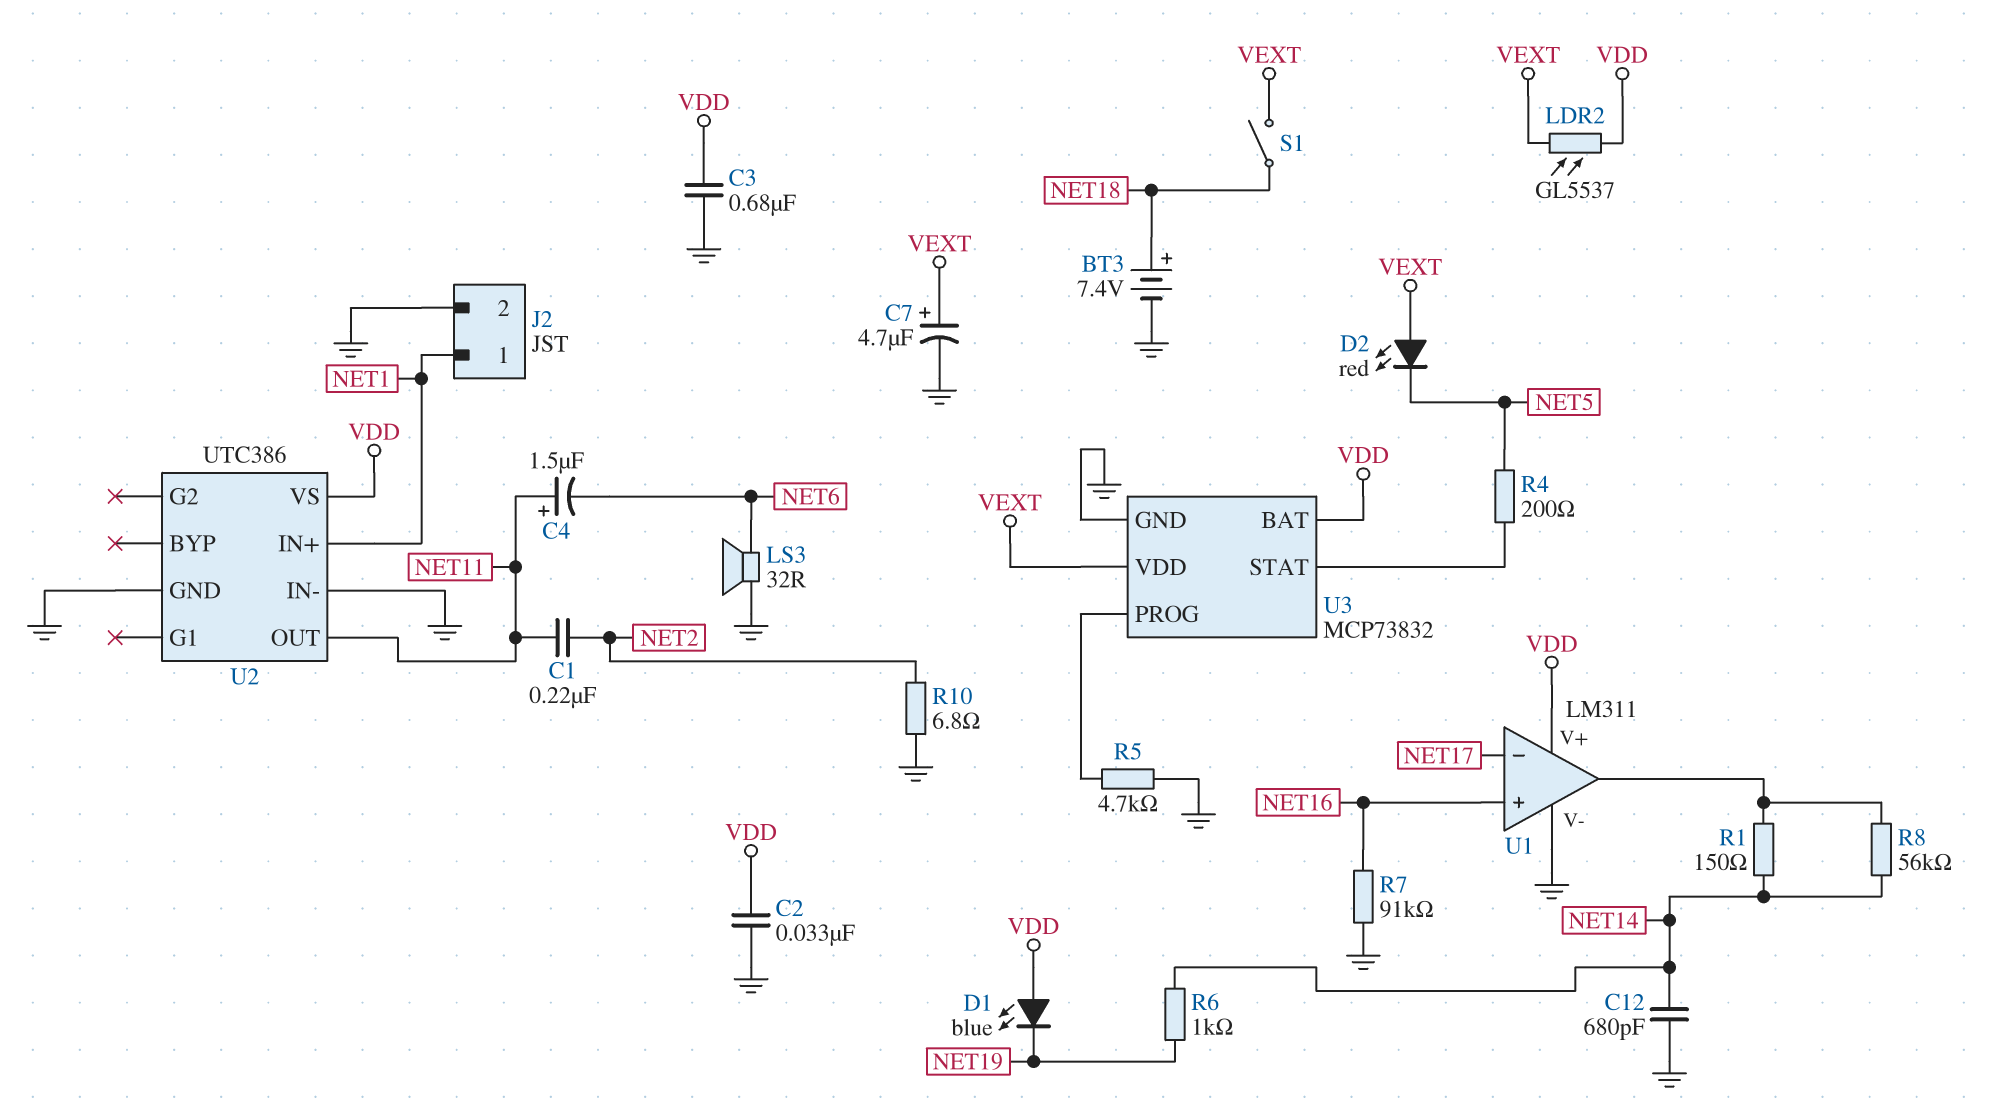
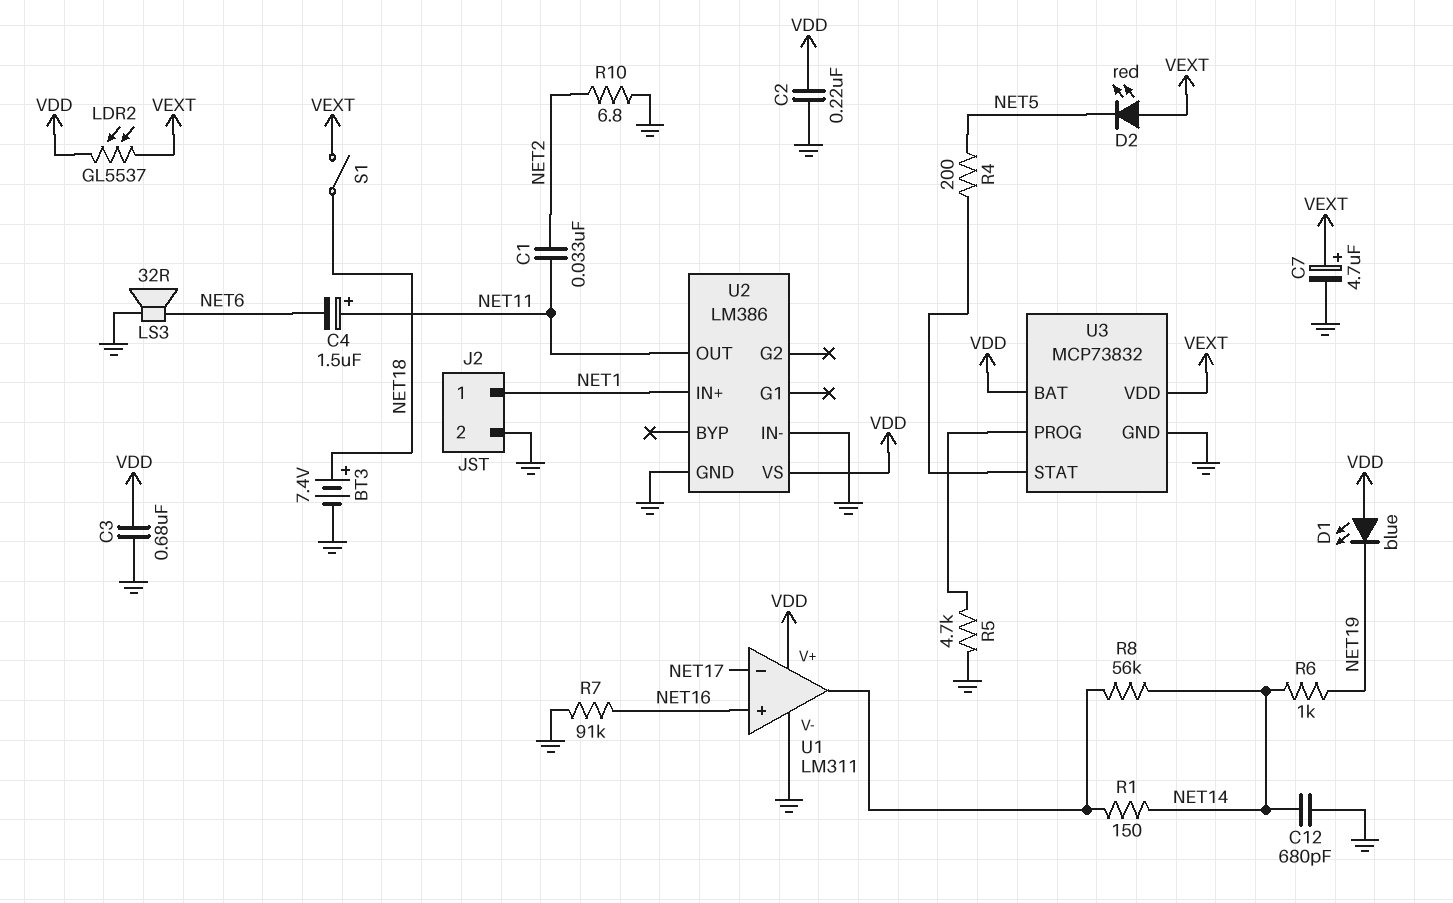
C1: 220nF (NET2, NET11) -> 33nF (NET2, NET11)
C2: 33nF (GND, VDD) -> 220nF (GND, VDD)
U2: UTC386 -> LM386

